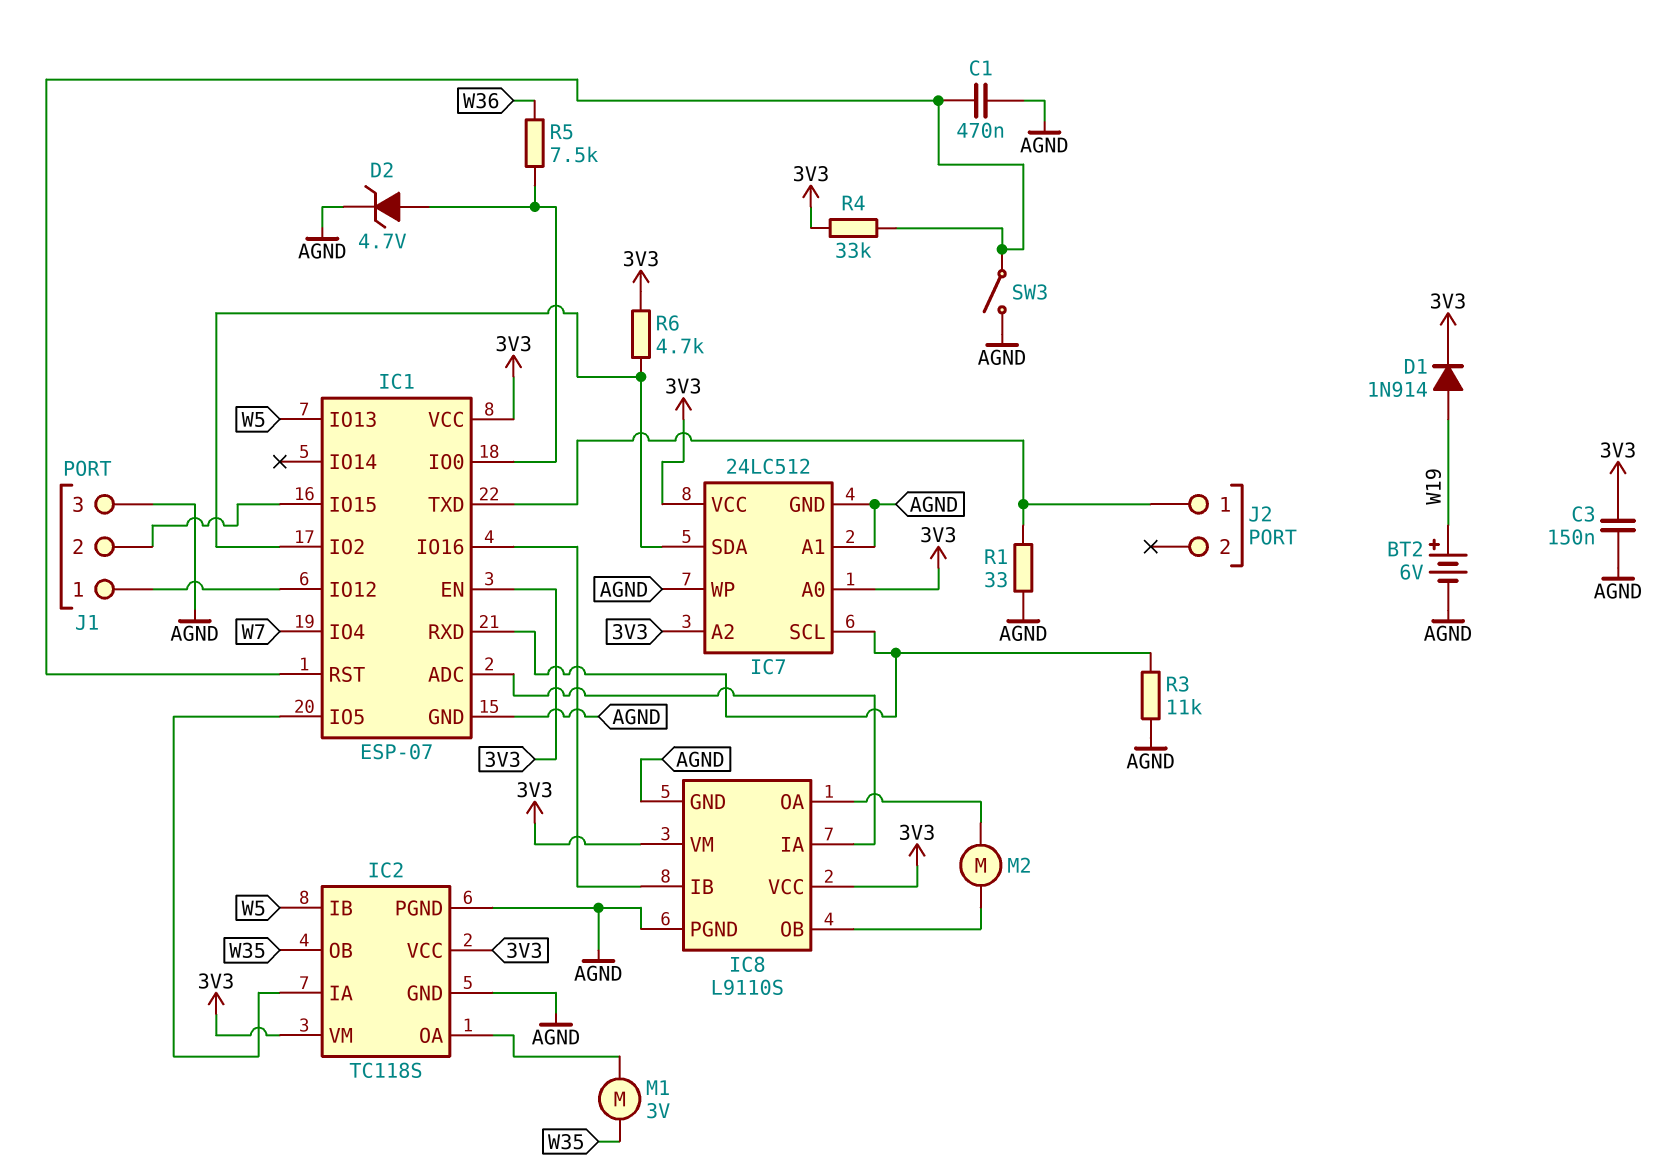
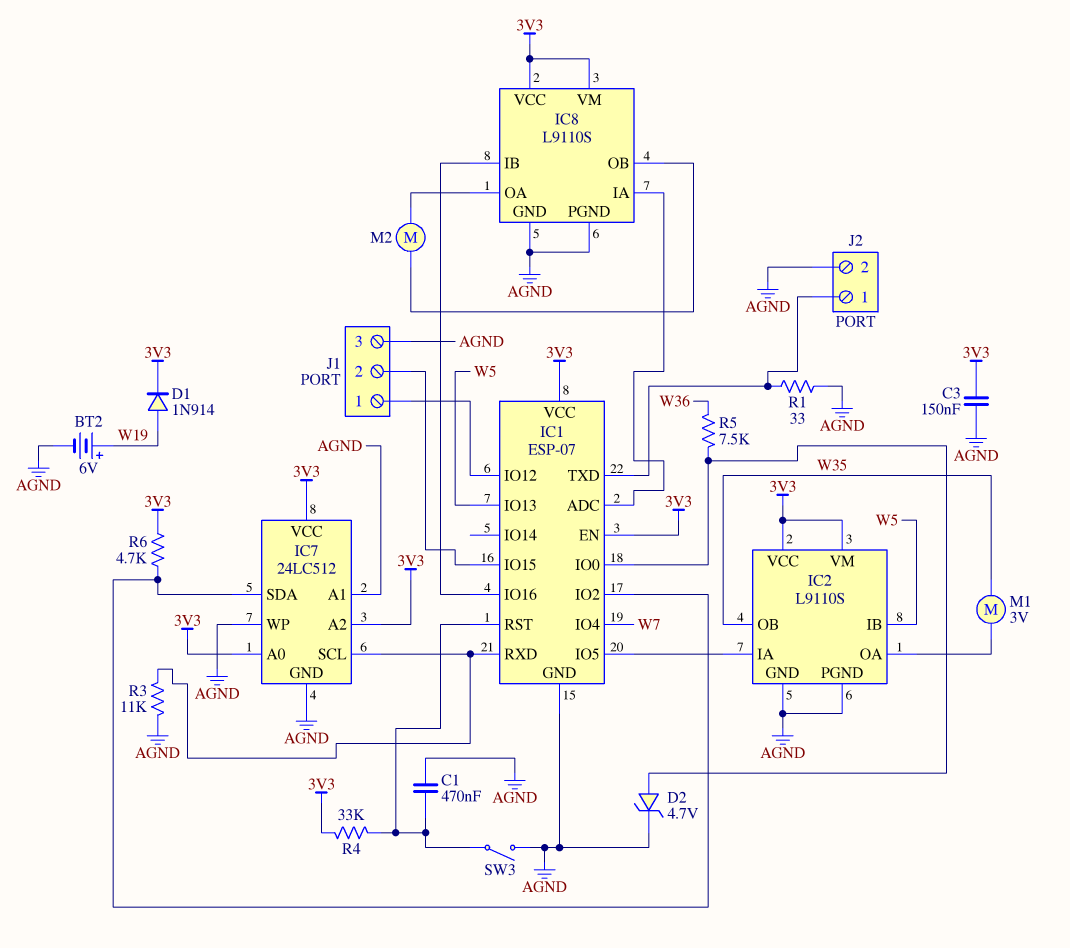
IC2: TC118S -> L9110S
J2 pin 2: none -> AGND

